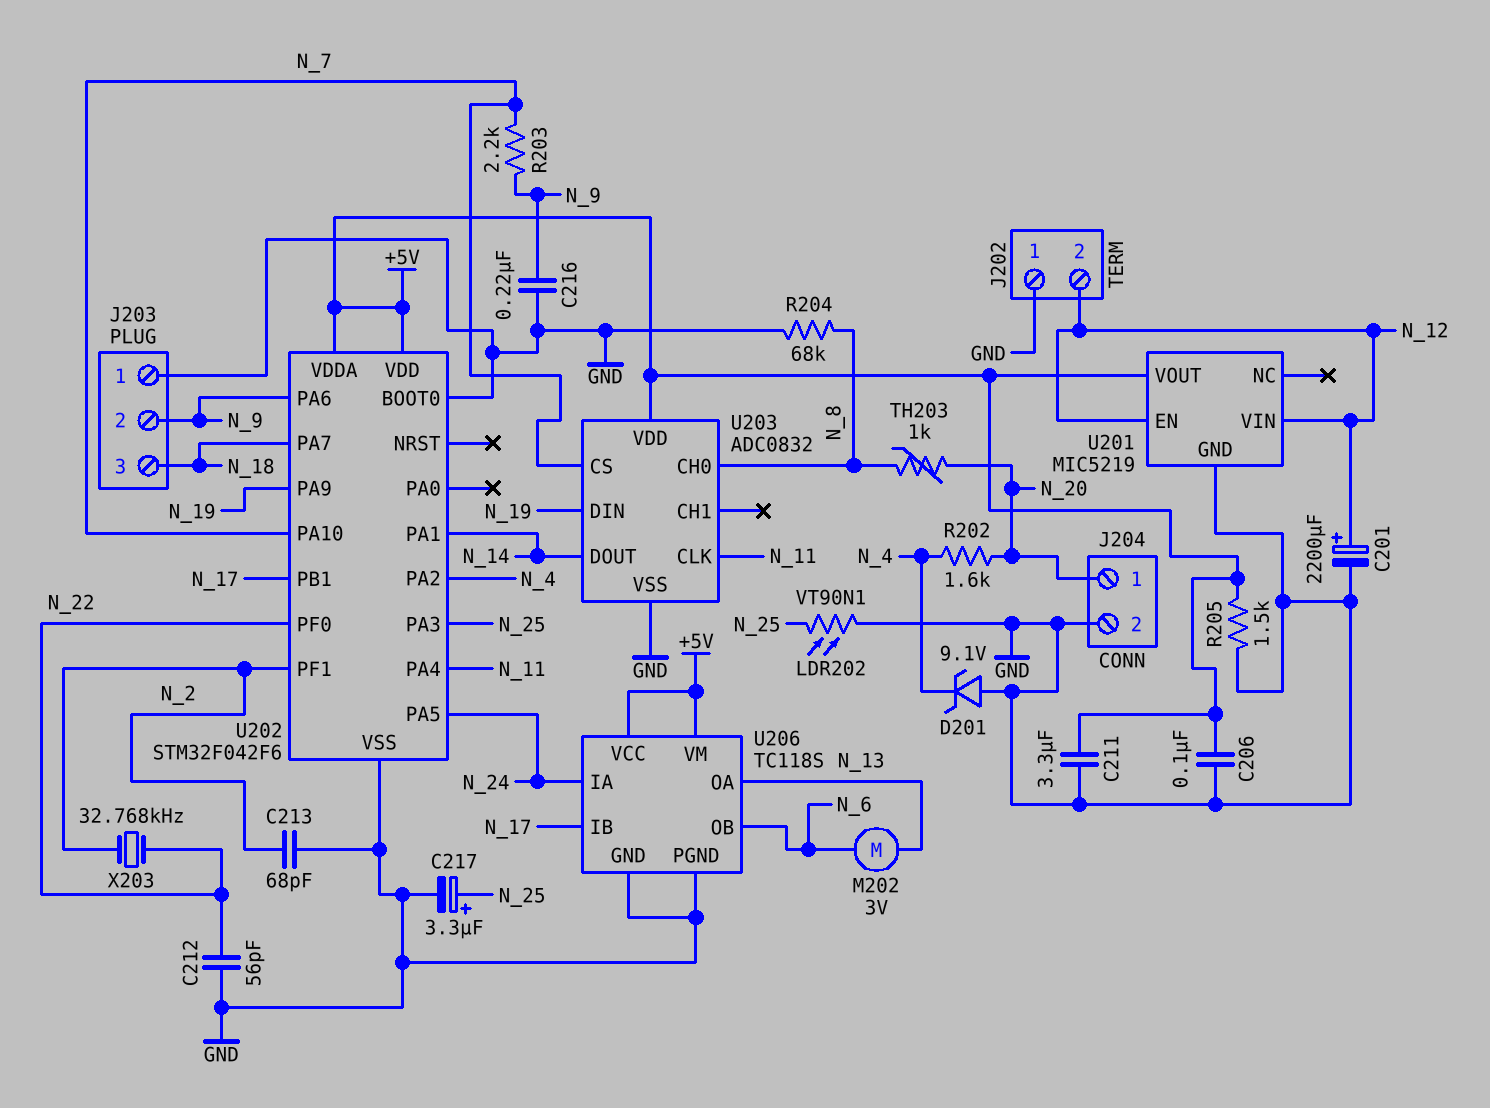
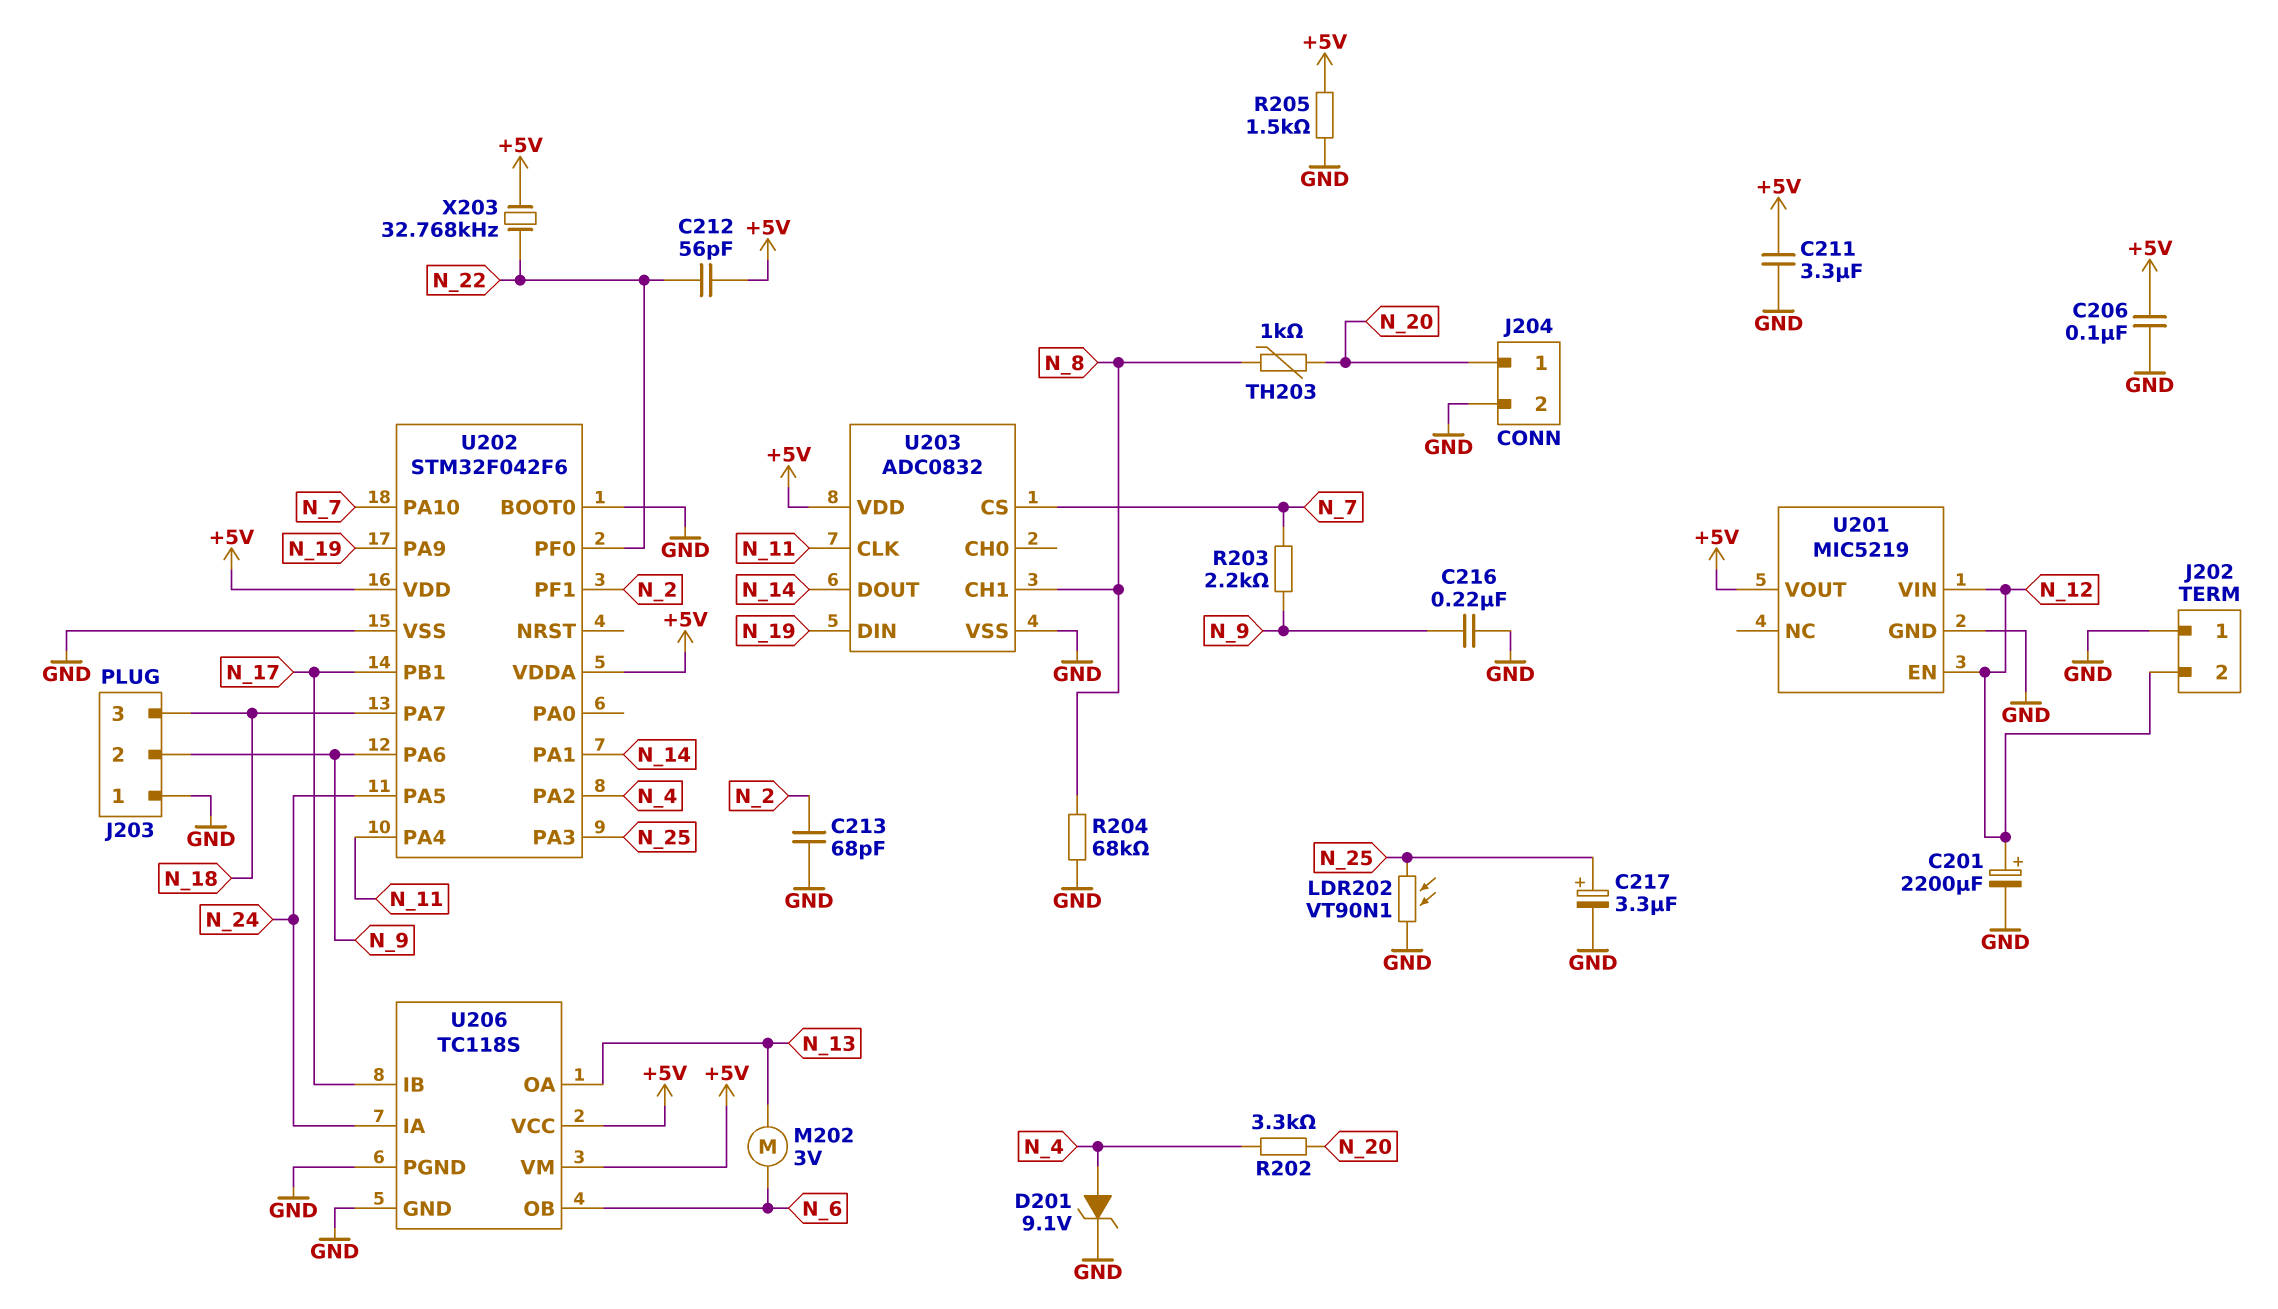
C212: 56pF (GND, N_22) -> 56pF (+5V, N_22)
D201: zener 9.1V (A GND, K N_4) -> zener 9.1V (A N_4, K GND)
R202: 1.6k (N_4, N_20) -> 3.3k (N_4, N_20)
U203 pin CH0: N_8 -> none
U203 pin CH1: none -> N_8
X203: 32.768kHz (N_2, N_22) -> 32.768kHz (+5V, N_22)

